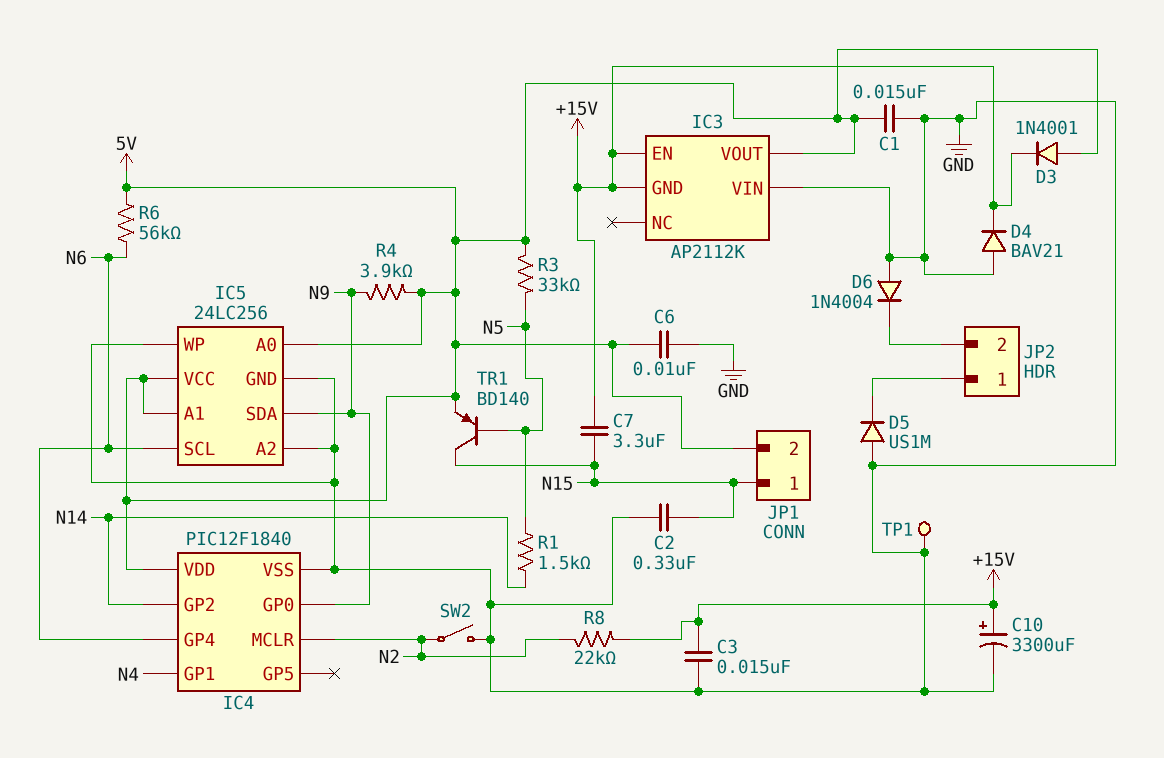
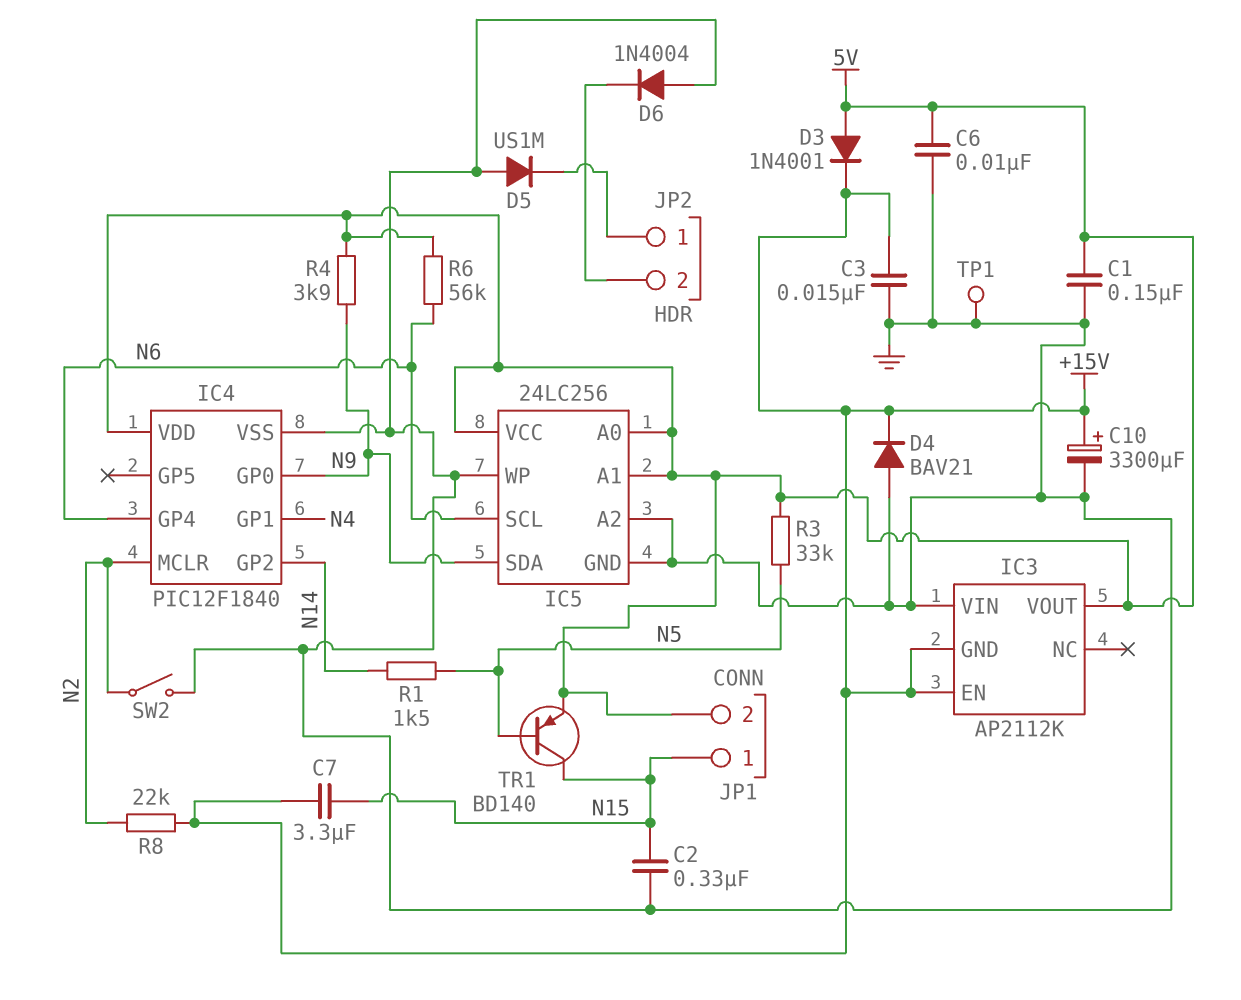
C1: 15nF (5V, GND) -> 150nF (5V, GND)

